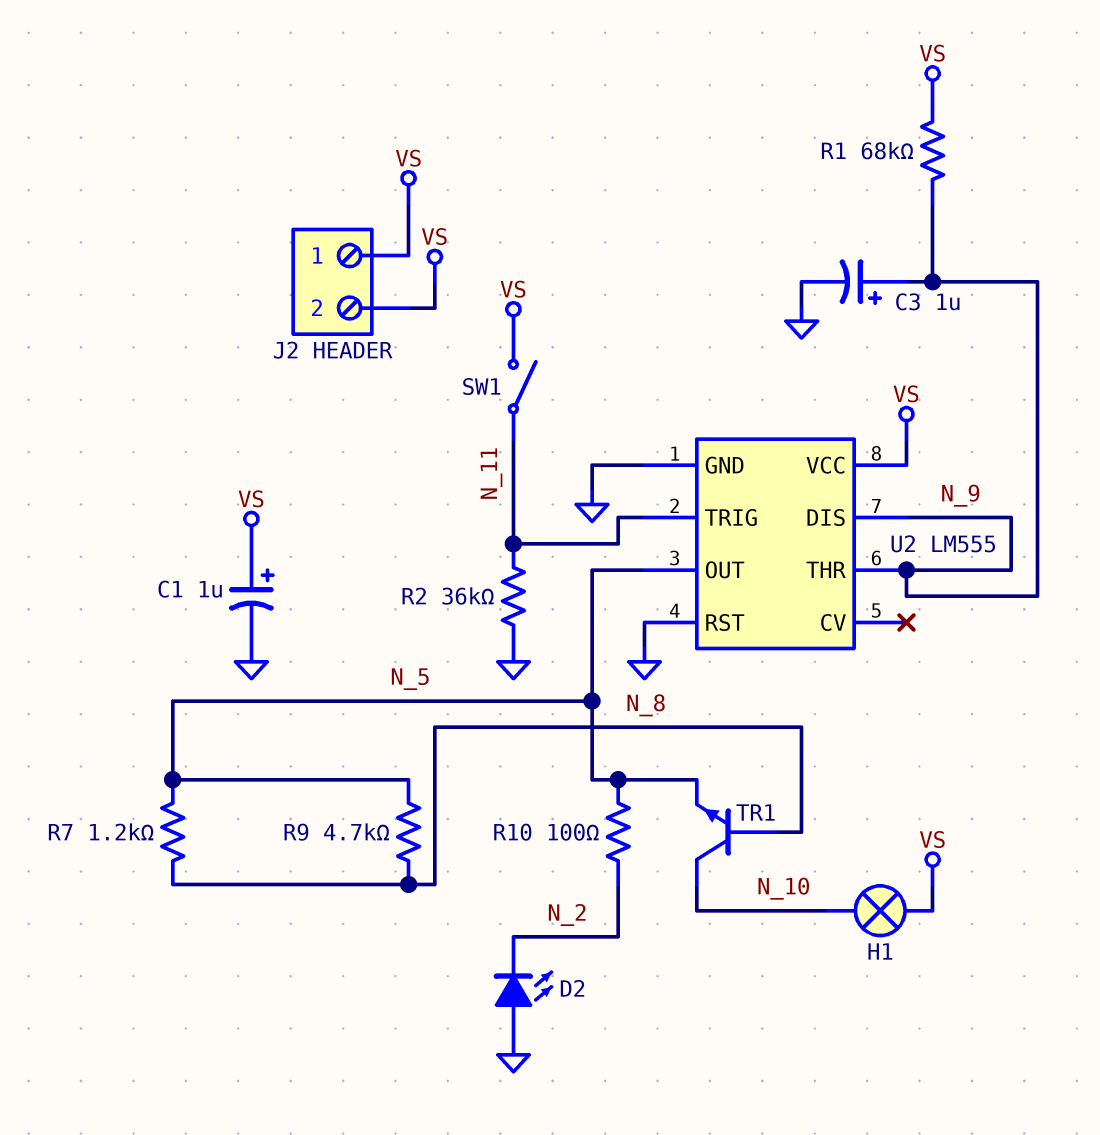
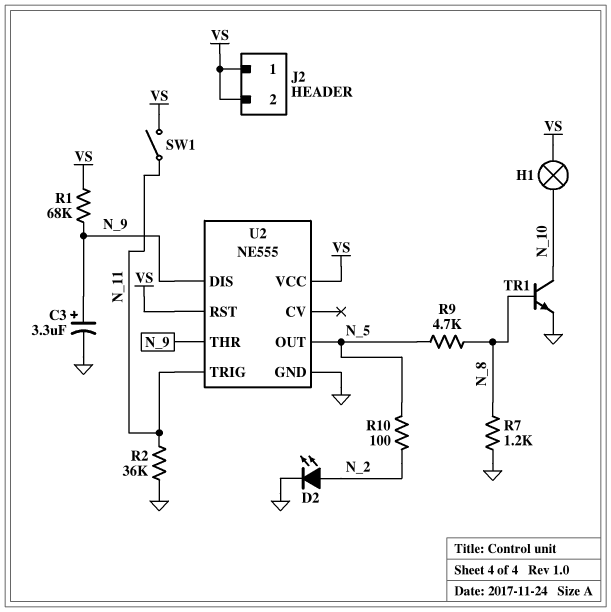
C1: 1uF (plus VS, minus GND) -> none
C3: 1uF (plus N_9, minus GND) -> 3.3uF (plus N_9, minus GND)
D2: LED (A GND, K N_2) -> LED (A N_2, K GND)
R7: 1.2k (N_5, N_8) -> 1.2k (GND, N_8)
TR1: NPN (B N_8, C N_10, E N_5) -> NPN (B N_8, C N_10, E GND)
U2: LM555 -> NE555
U2 pin RST: GND -> VS

